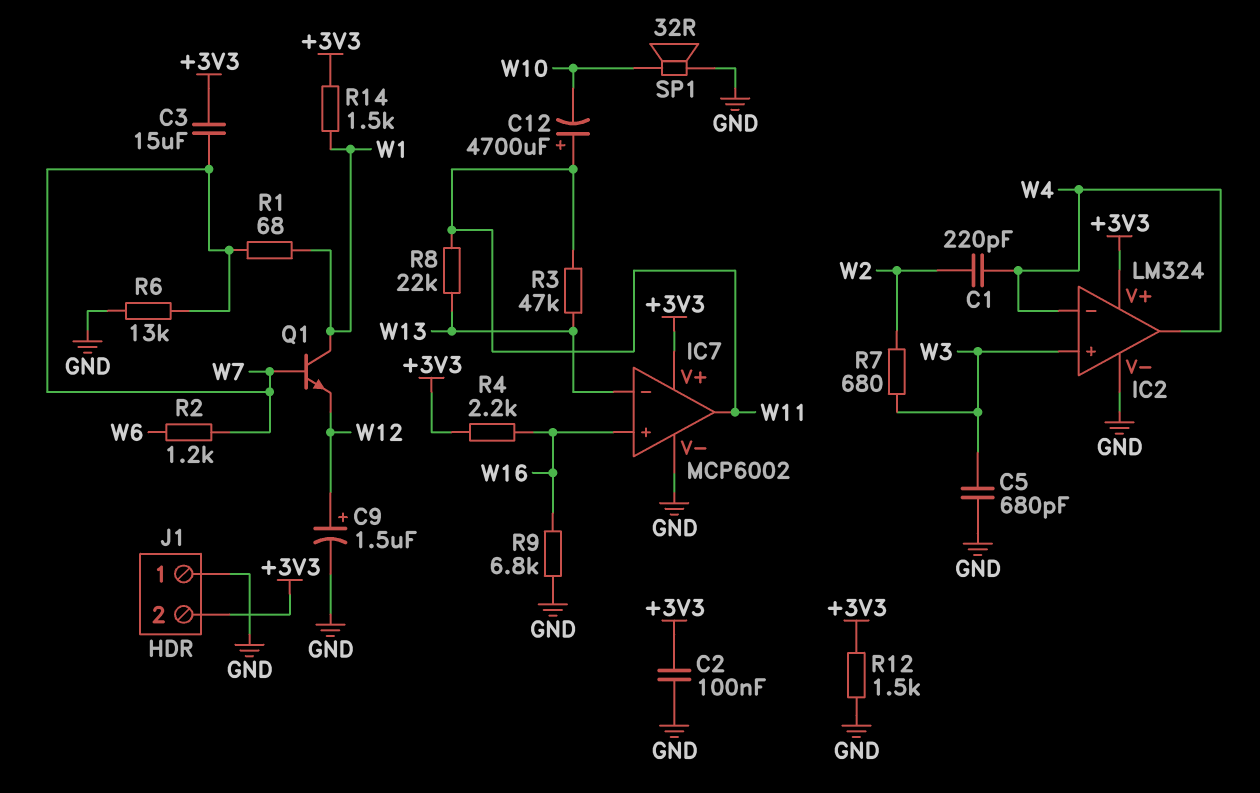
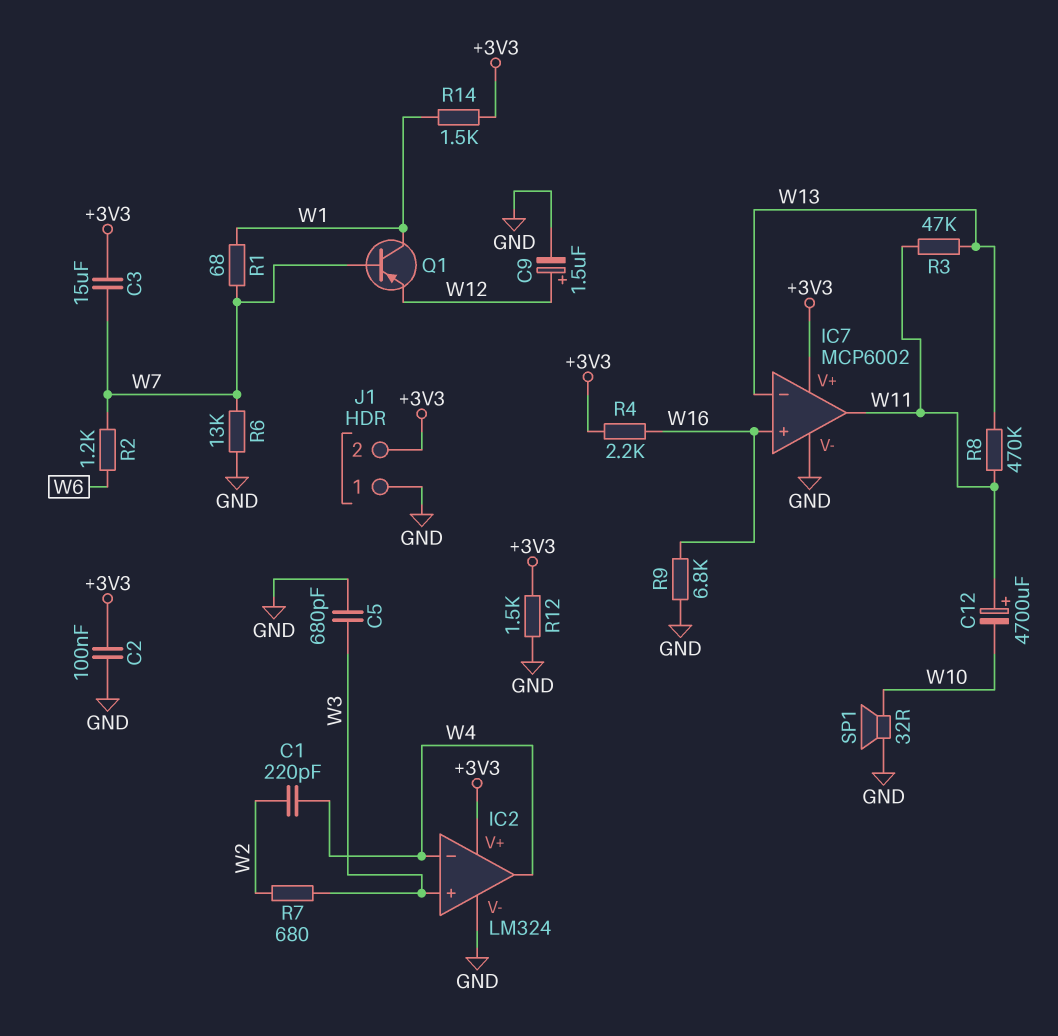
Q1: NPN (B W7, C W1, E W12) -> PNP (B W7, C W1, E W12)
R8: 22k (W11, W13) -> 470k (W11, W13)

